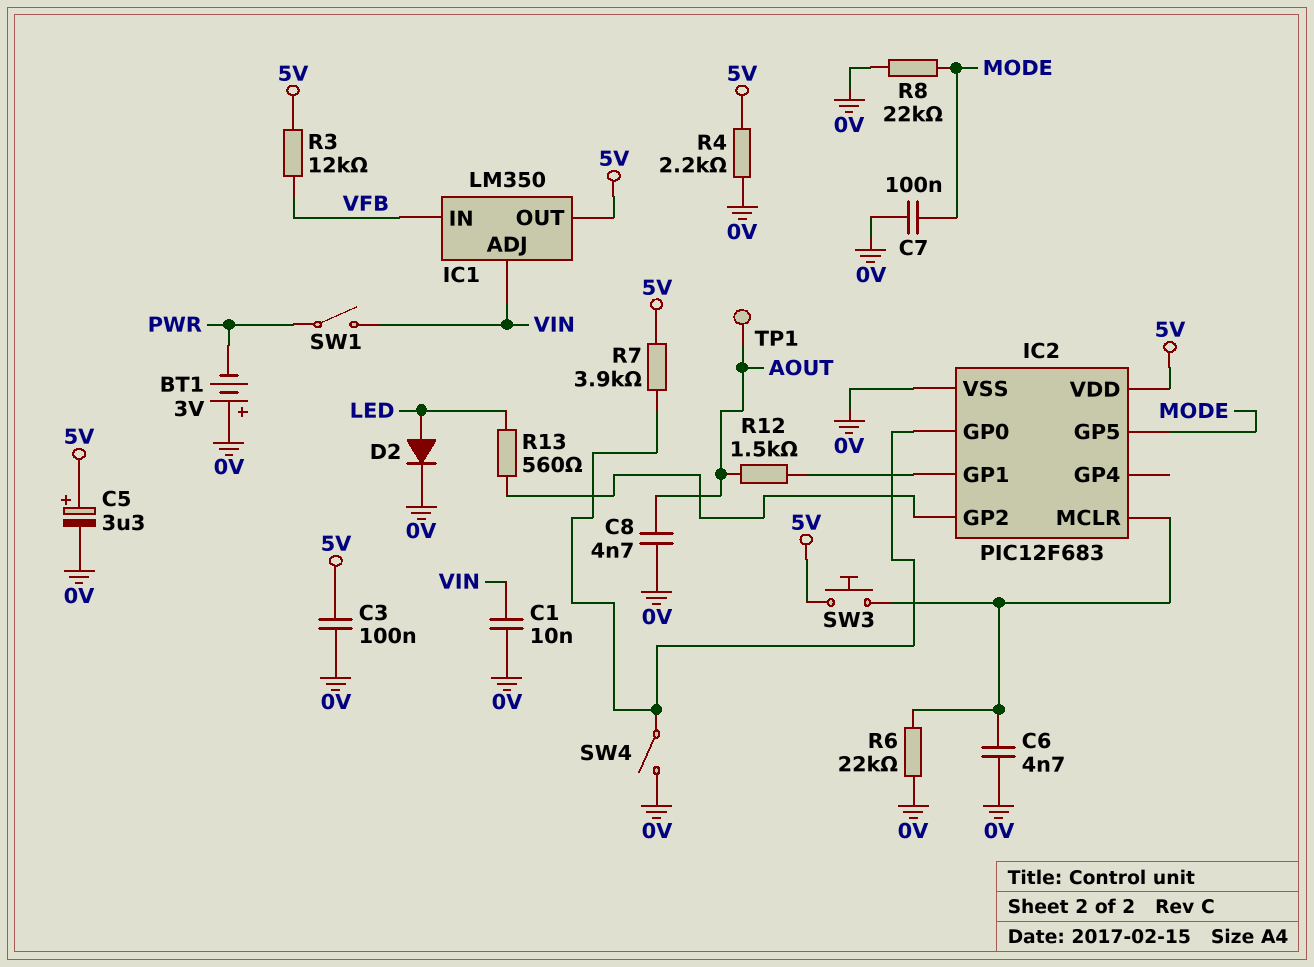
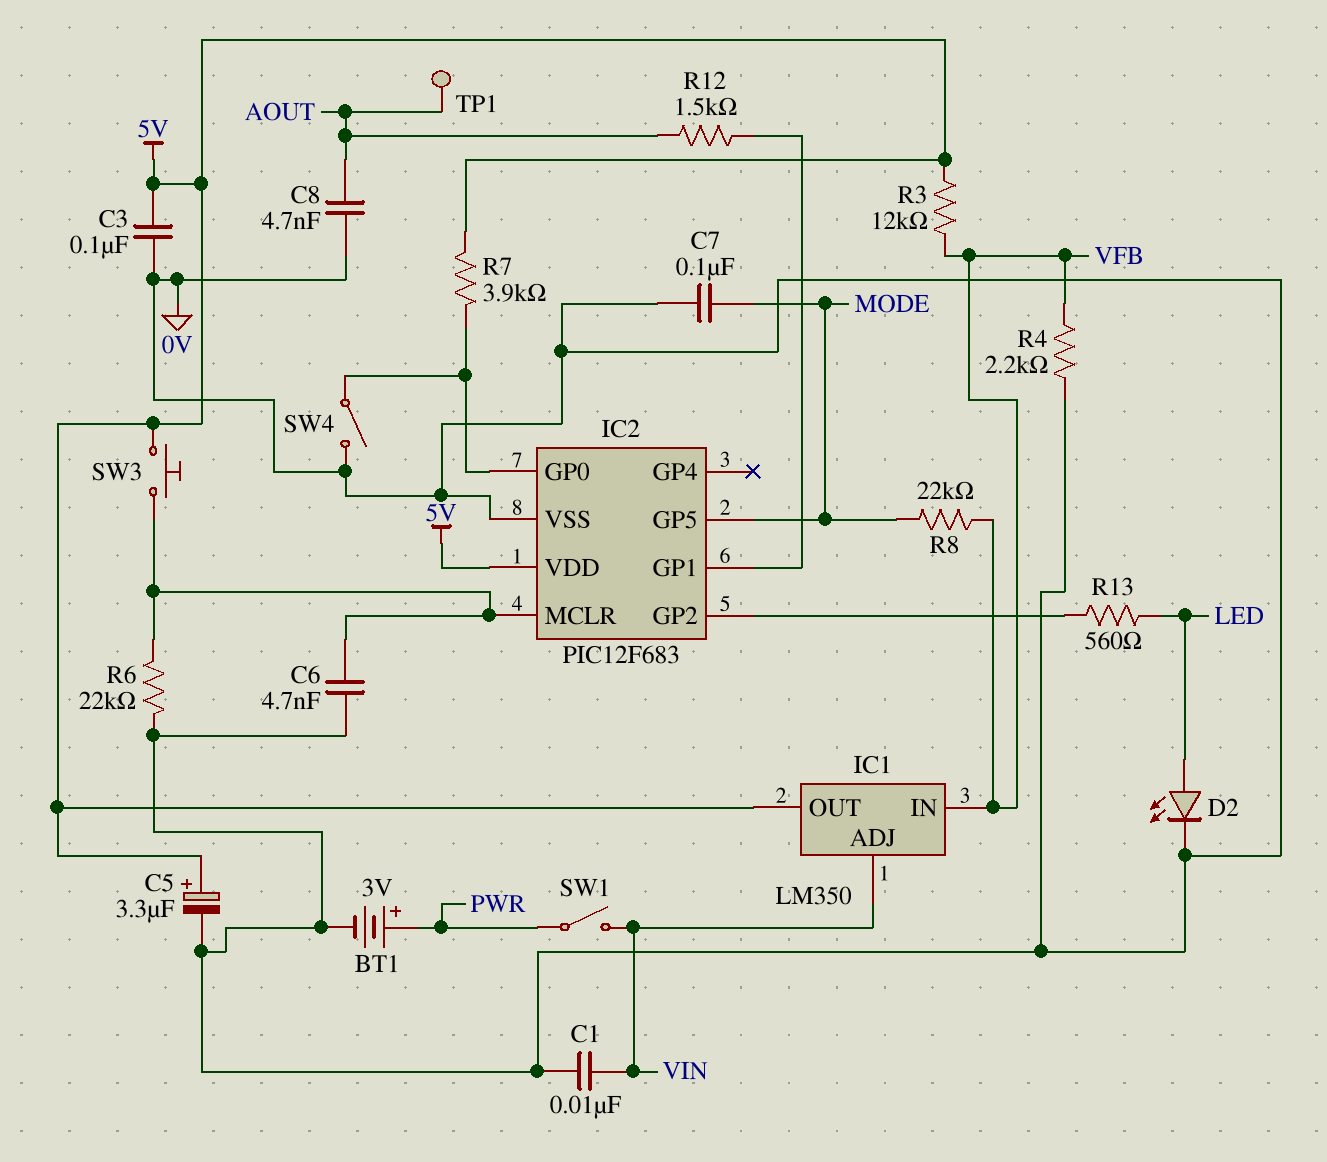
BT1: 3V (plus 0V, minus PWR) -> 3V (plus PWR, minus 0V)
D2: diode (A LED, K 0V) -> LED (A LED, K 0V)
R4: 2.2k (0V, 5V) -> 2.2k (0V, VFB)
R8: 22k (0V, MODE) -> 22k (MODE, VFB)

